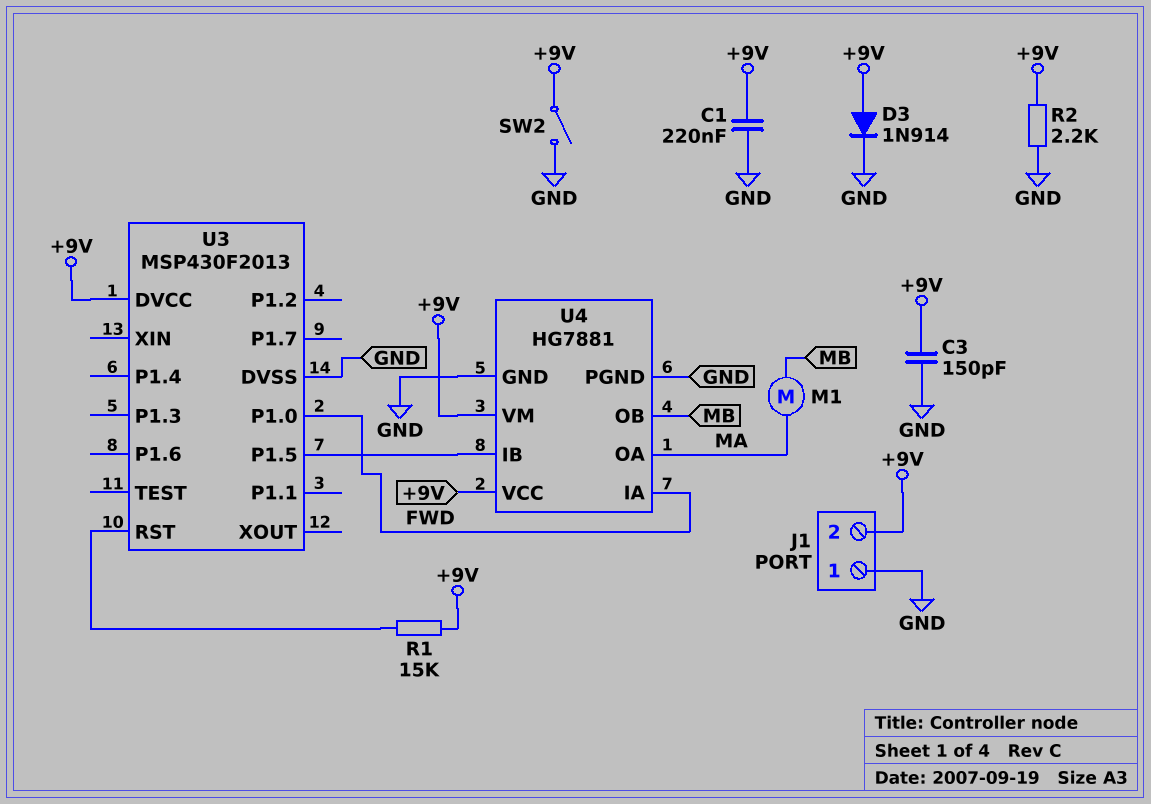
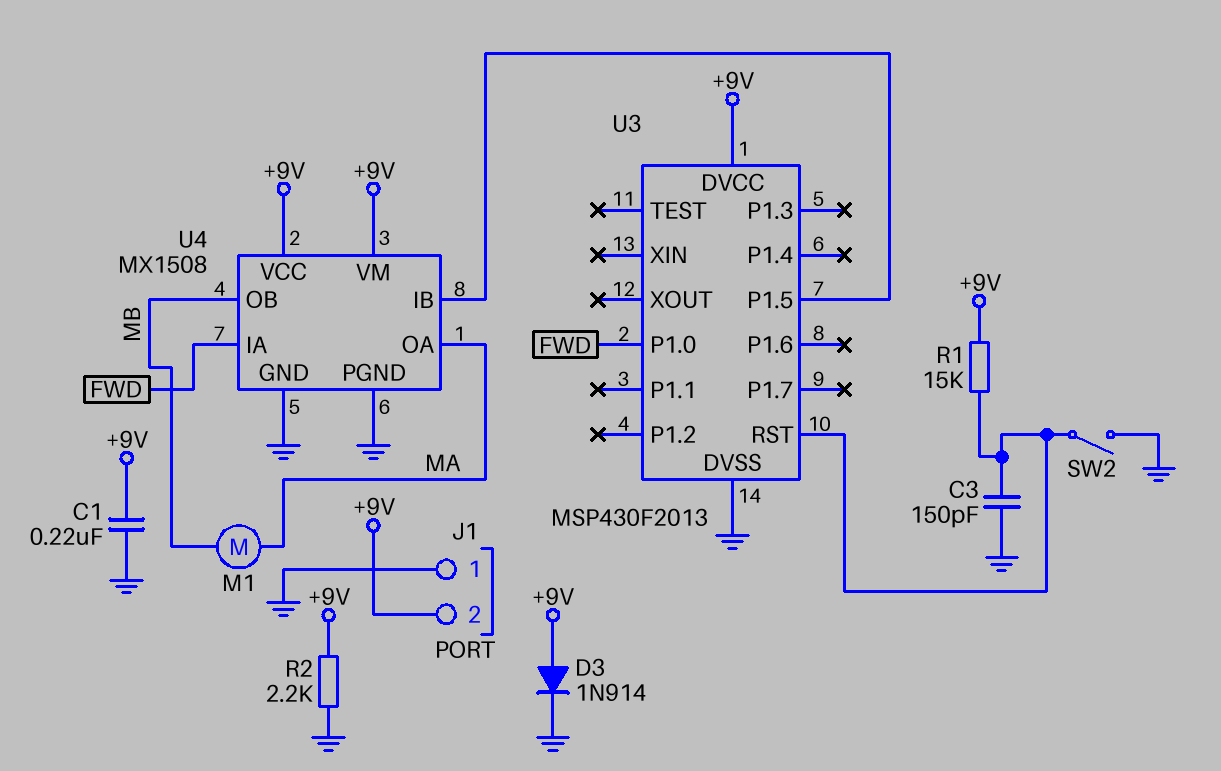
C3: 150pF (+9V, GND) -> 150pF (GND, U3/RST)
SW2: switch (+9V, GND) -> switch (GND, U3/RST)
U4: HG7881 -> MX1508

